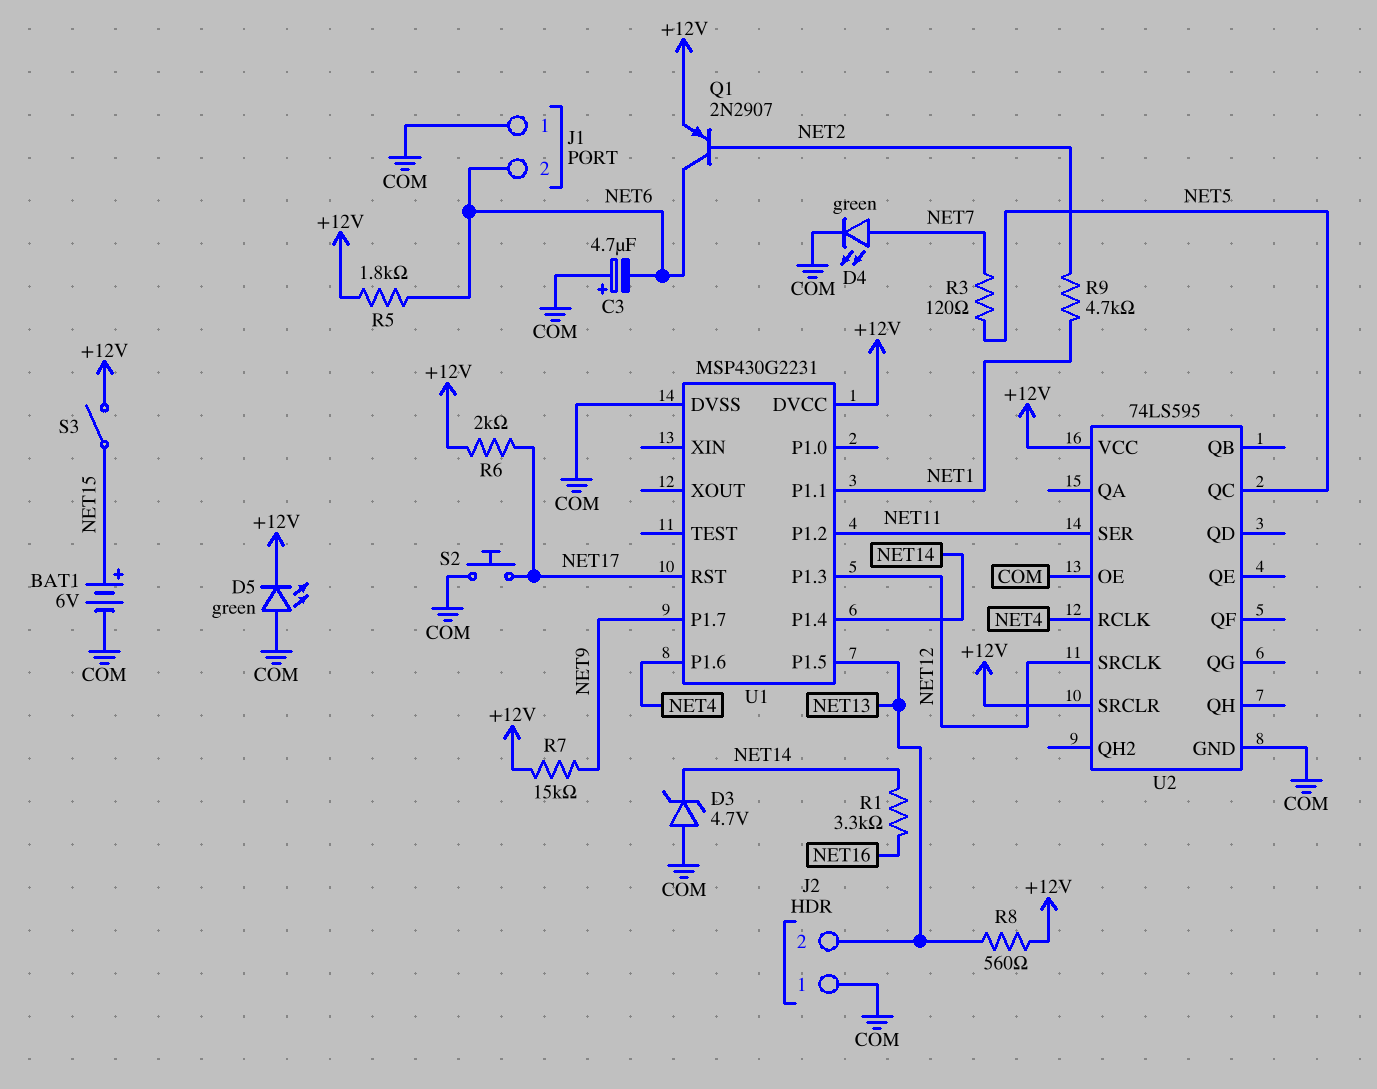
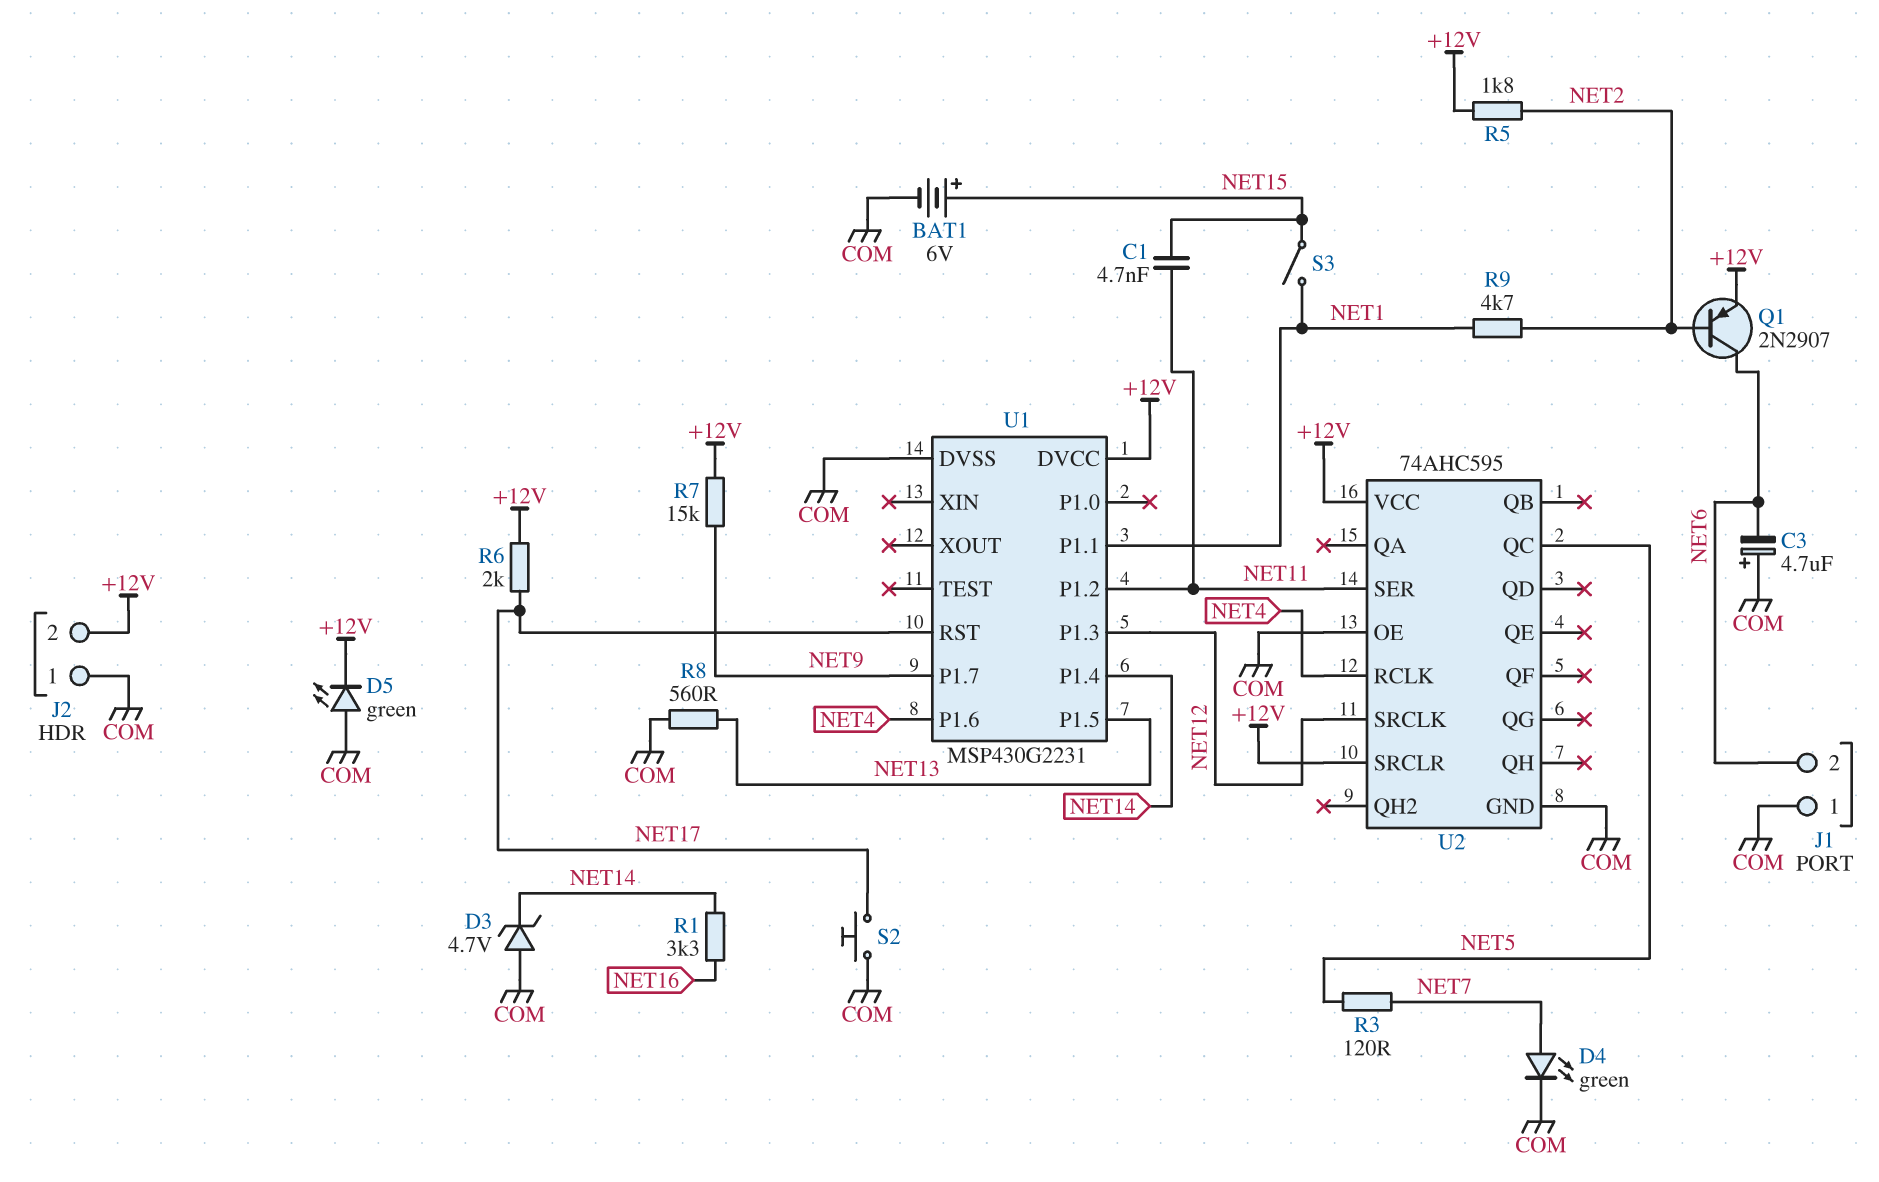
C1: none -> 4.7nF (NET11, NET15)
J2 pin 2: NET13 -> +12V
R5: 1.8k (+12V, NET6) -> 1.8k (+12V, NET2)
R8: 560 (+12V, NET13) -> 560 (COM, NET13)
S3: switch (+12V, NET15) -> switch (NET1, NET15)
U2: 74LS595 -> 74AHC595

